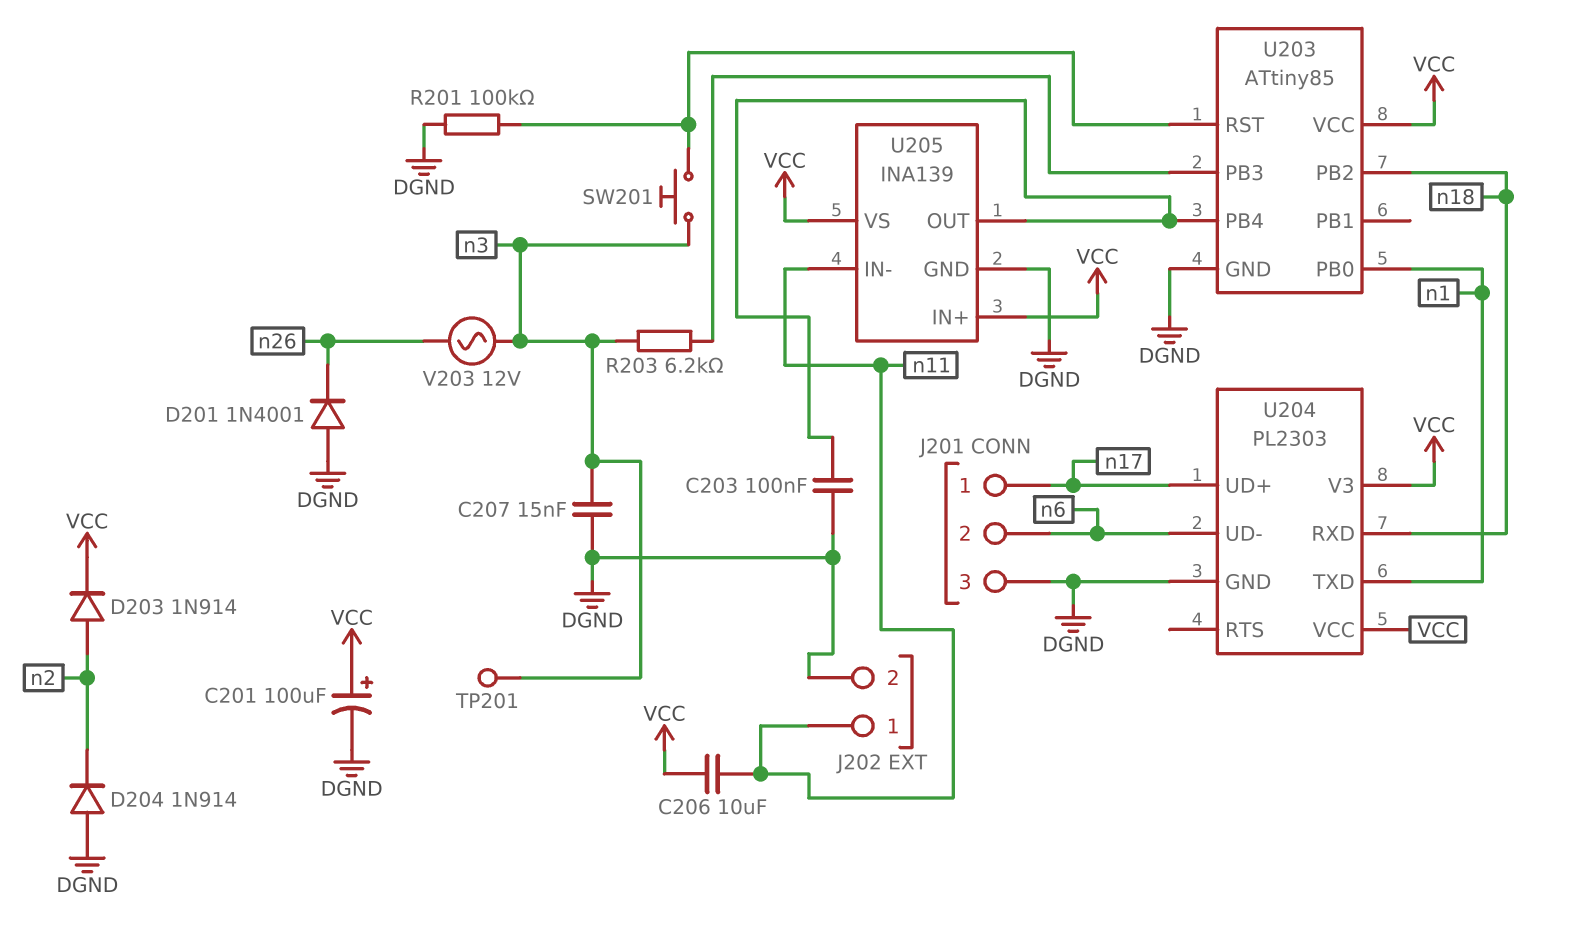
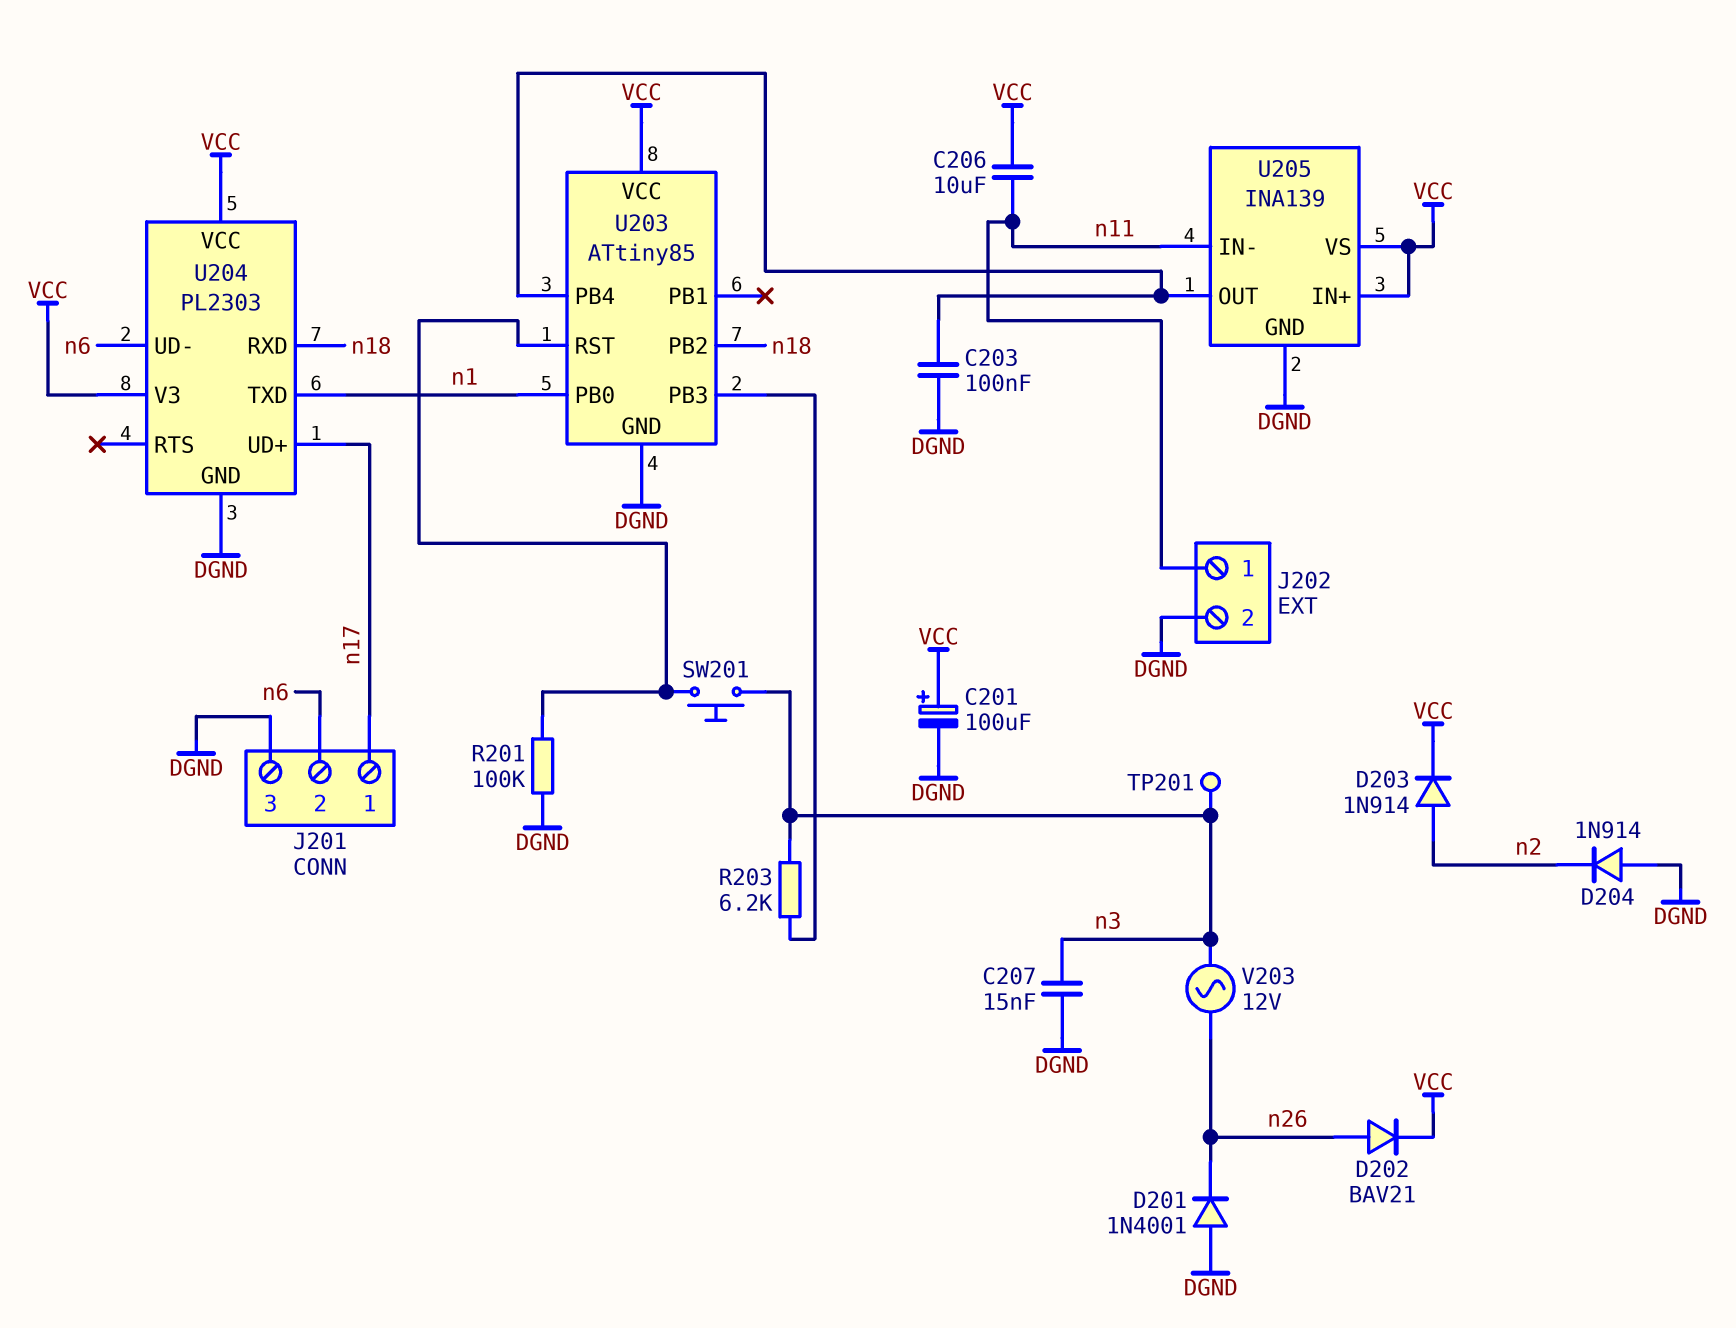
D202: none -> diode BAV21 (A n26, K VCC)

